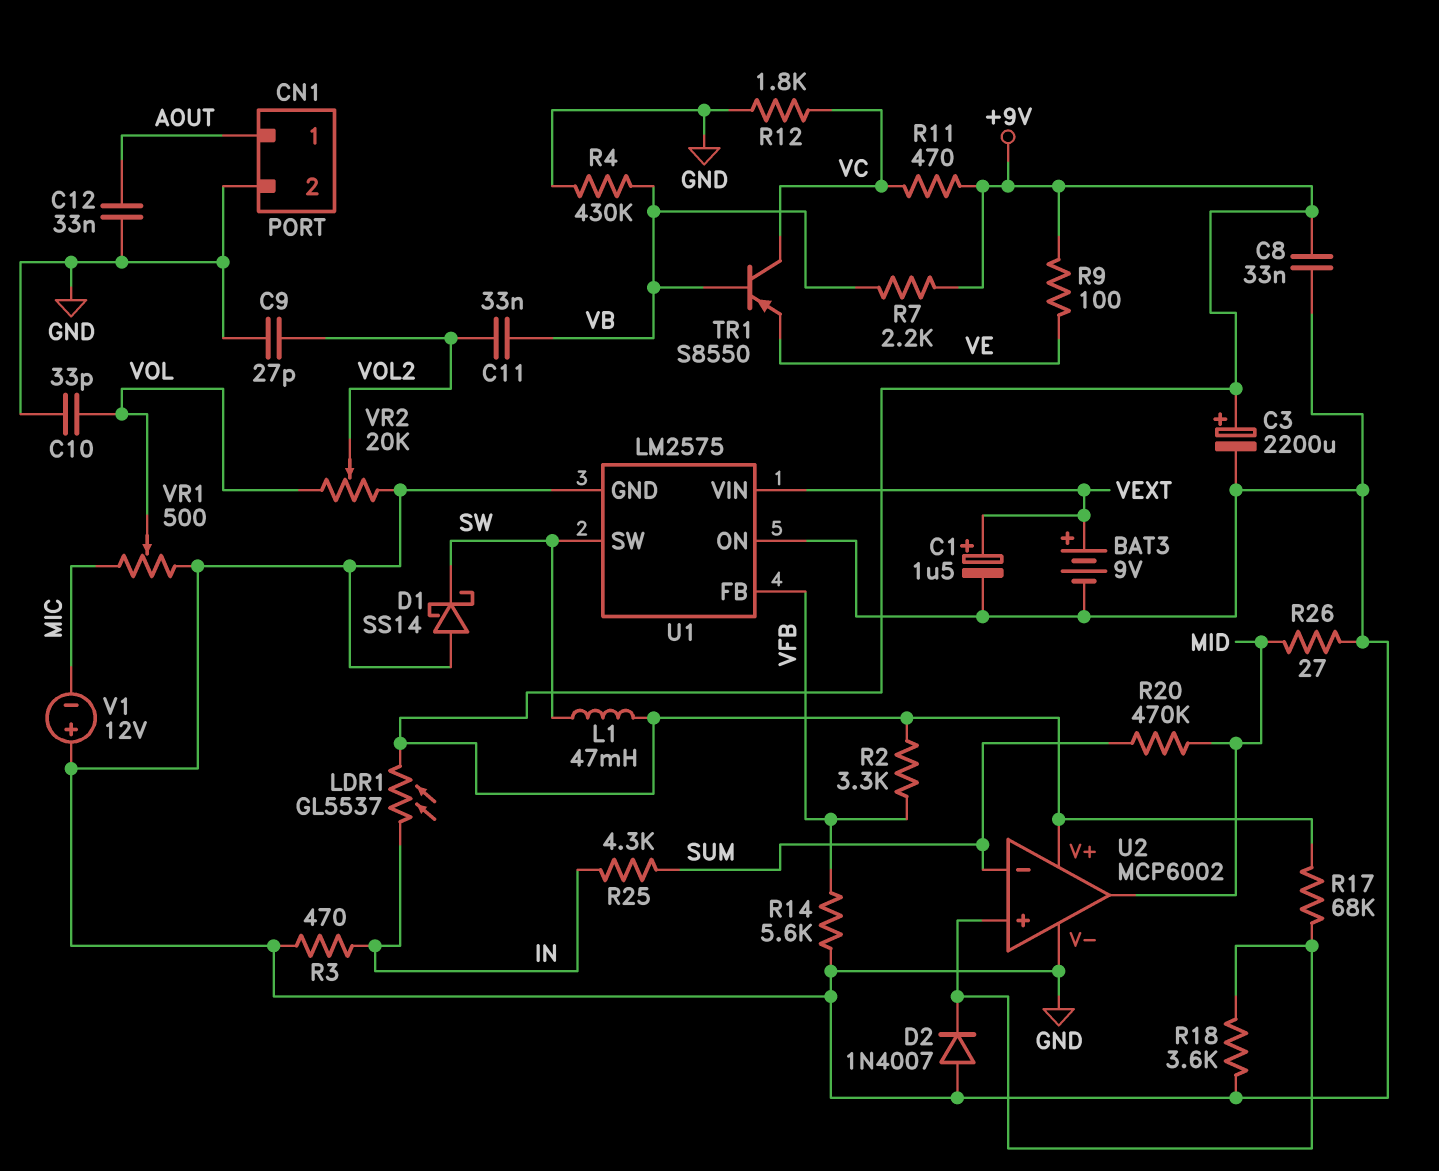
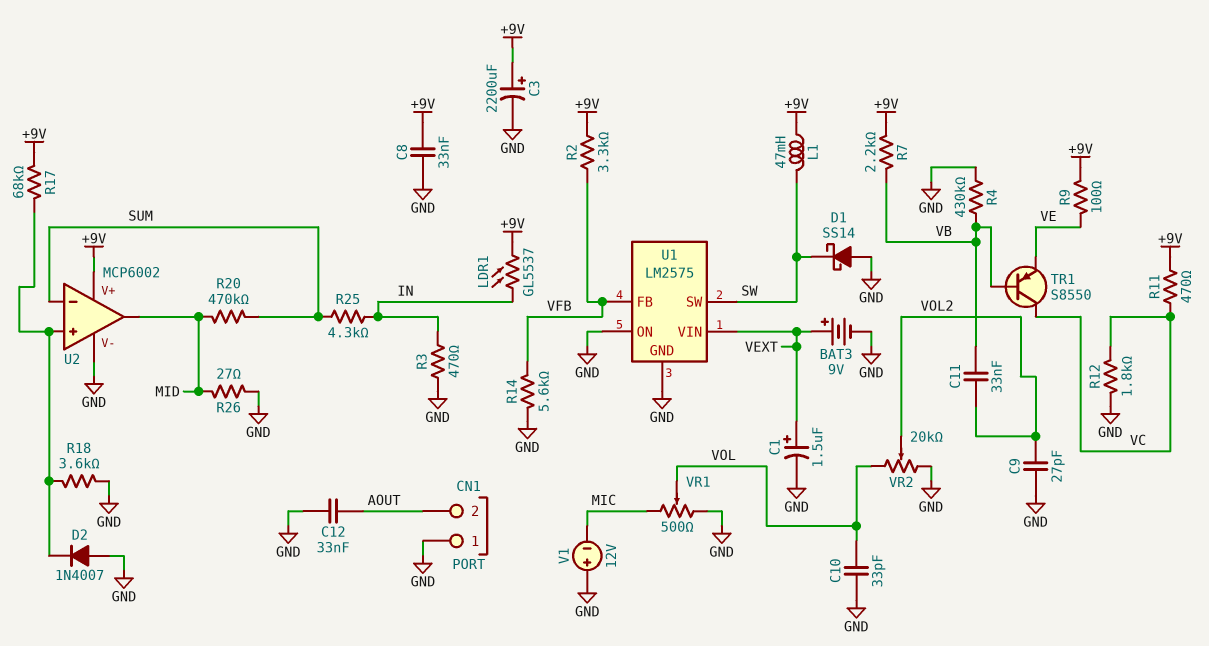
CN1 pin 1: AOUT -> GND
CN1 pin 2: GND -> AOUT

